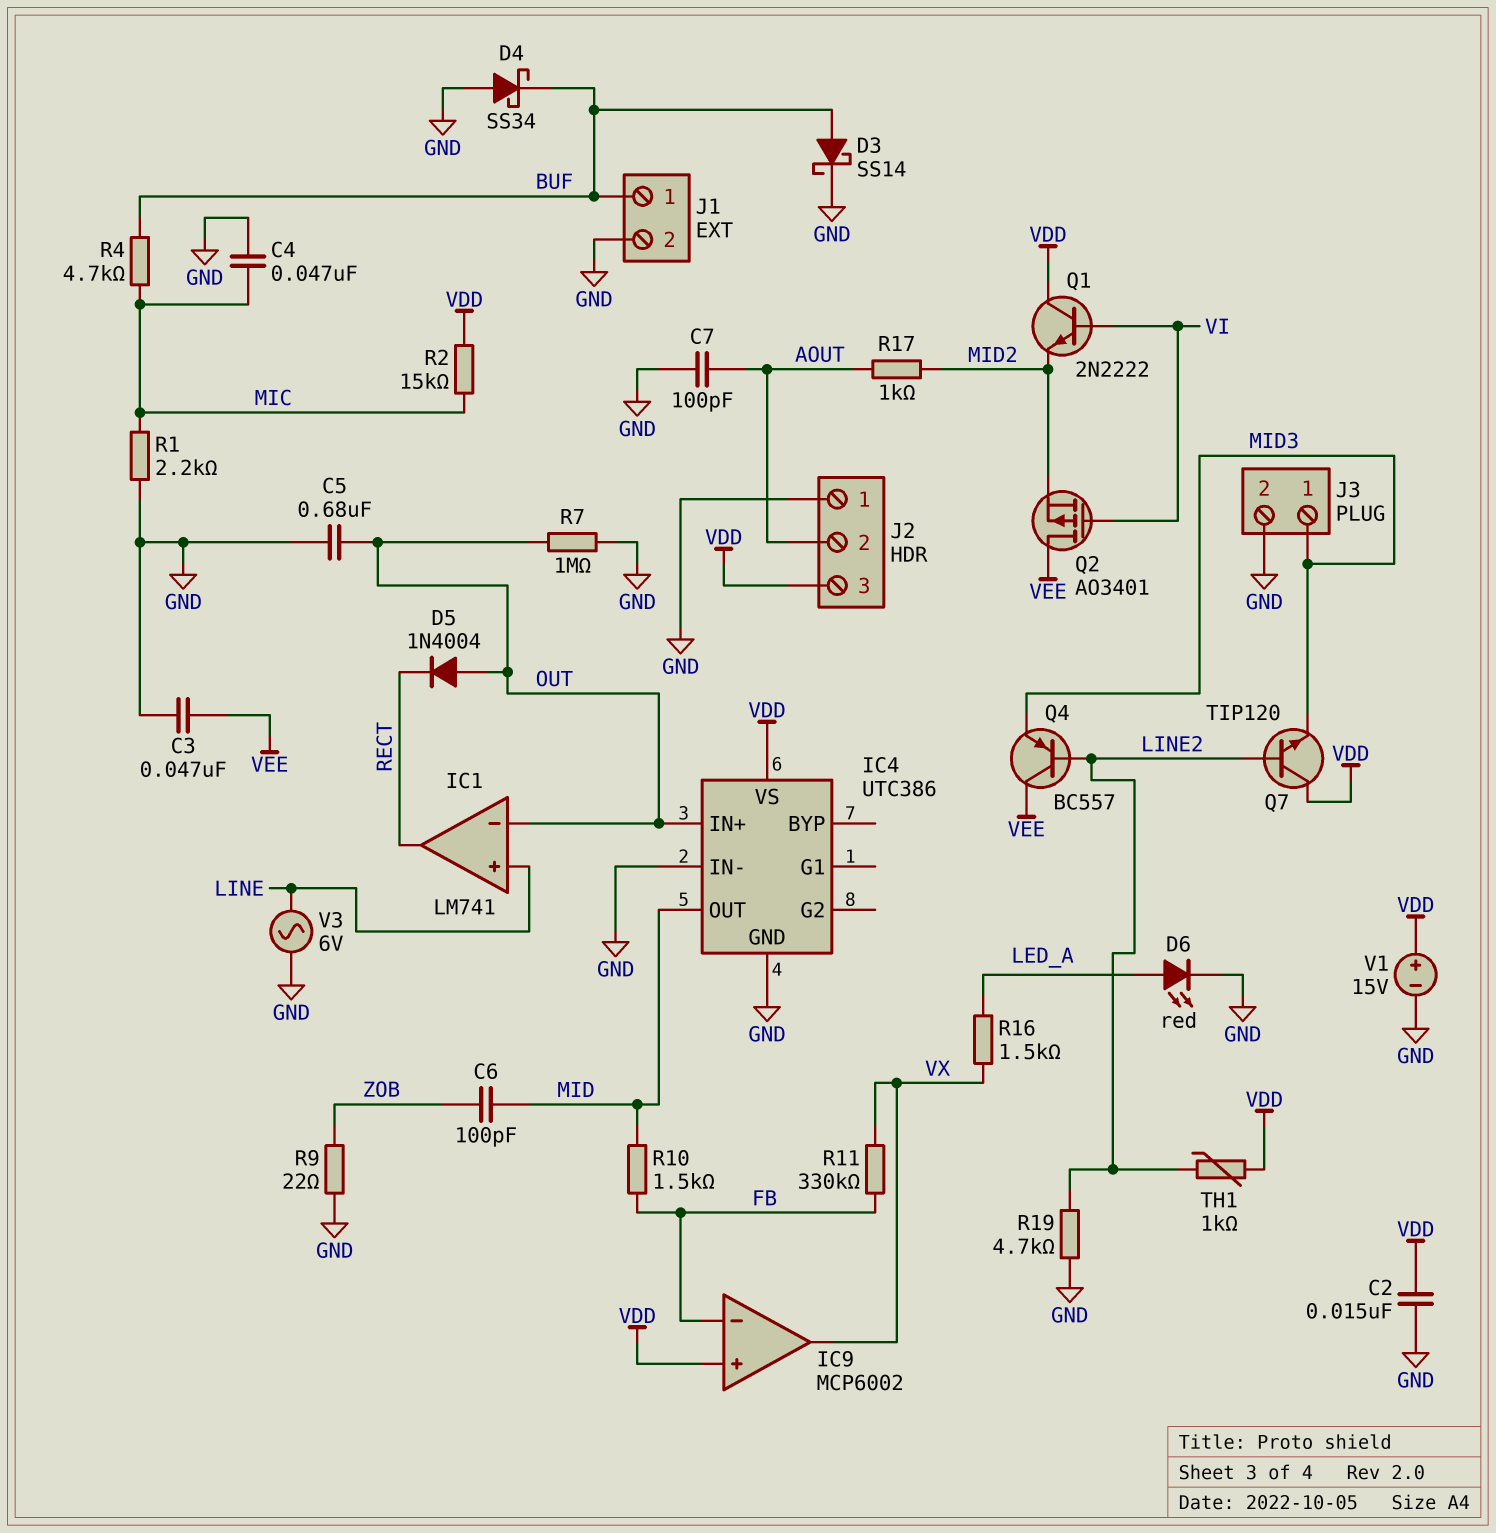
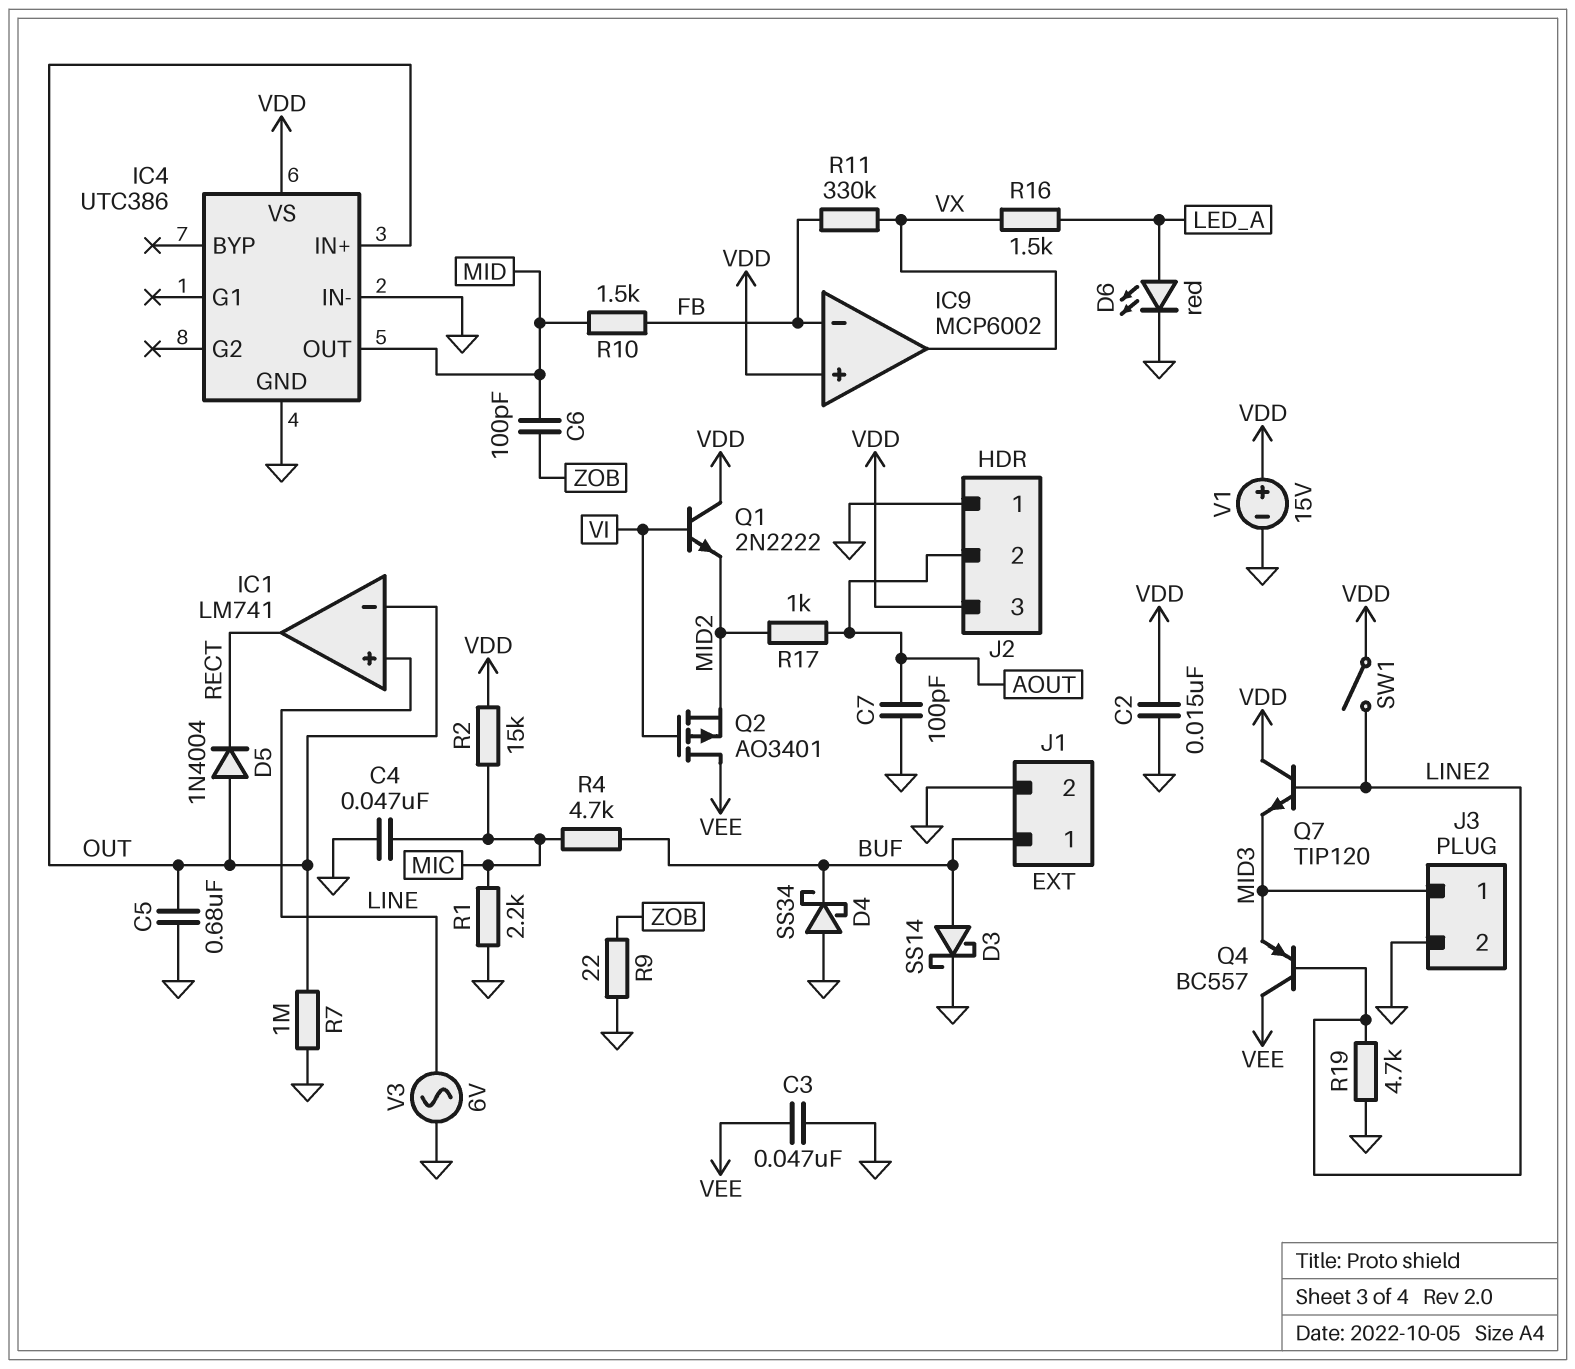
SW1: none -> switch (LINE2, VDD)
TH1: 1k (LINE2, VDD) -> none

